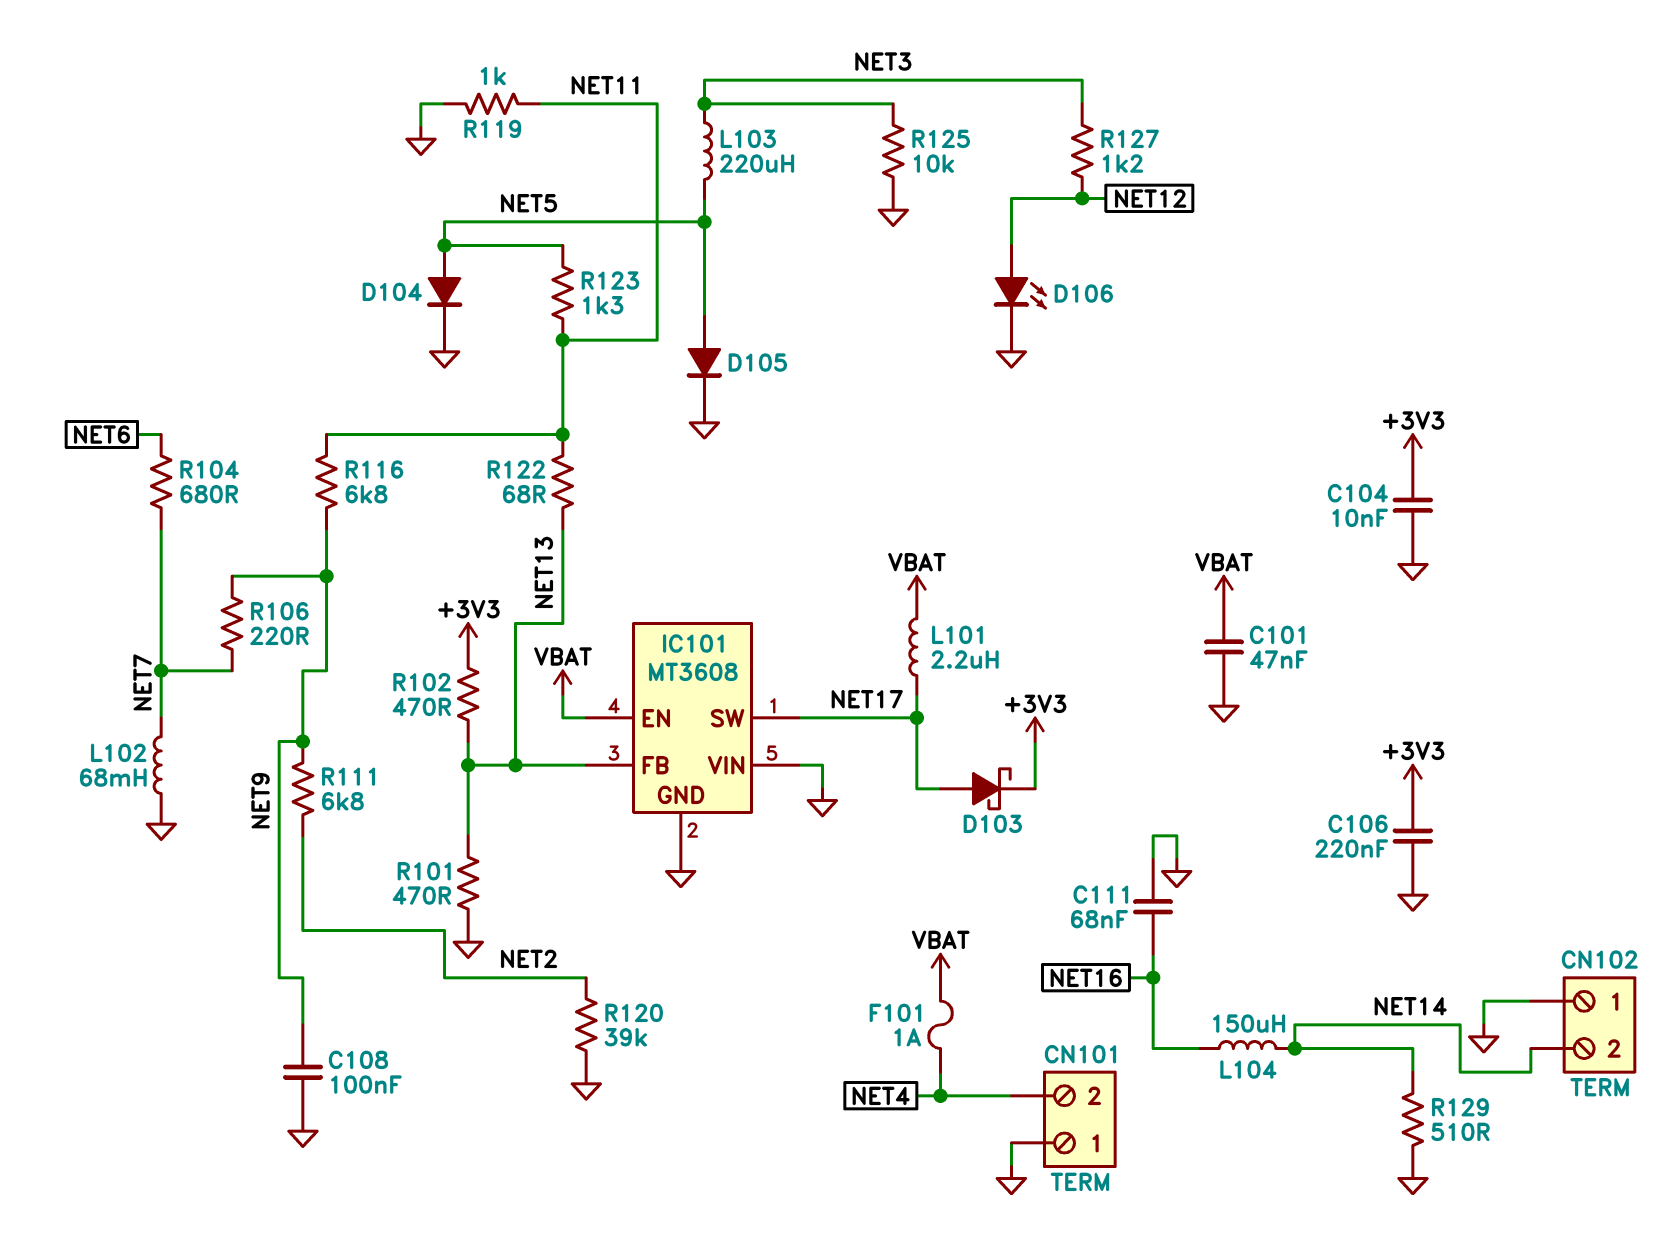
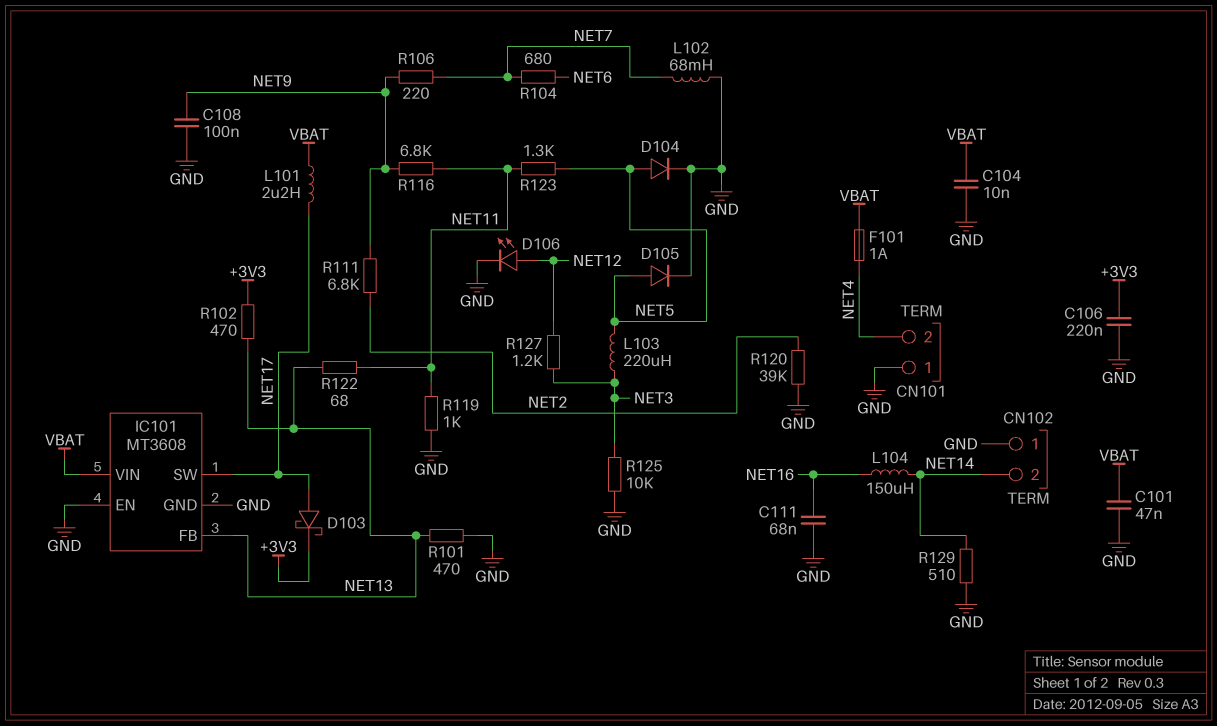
C104: 10nF (+3V3, GND) -> 10nF (GND, VBAT)
IC101 pin EN: VBAT -> GND
IC101 pin VIN: GND -> VBAT

